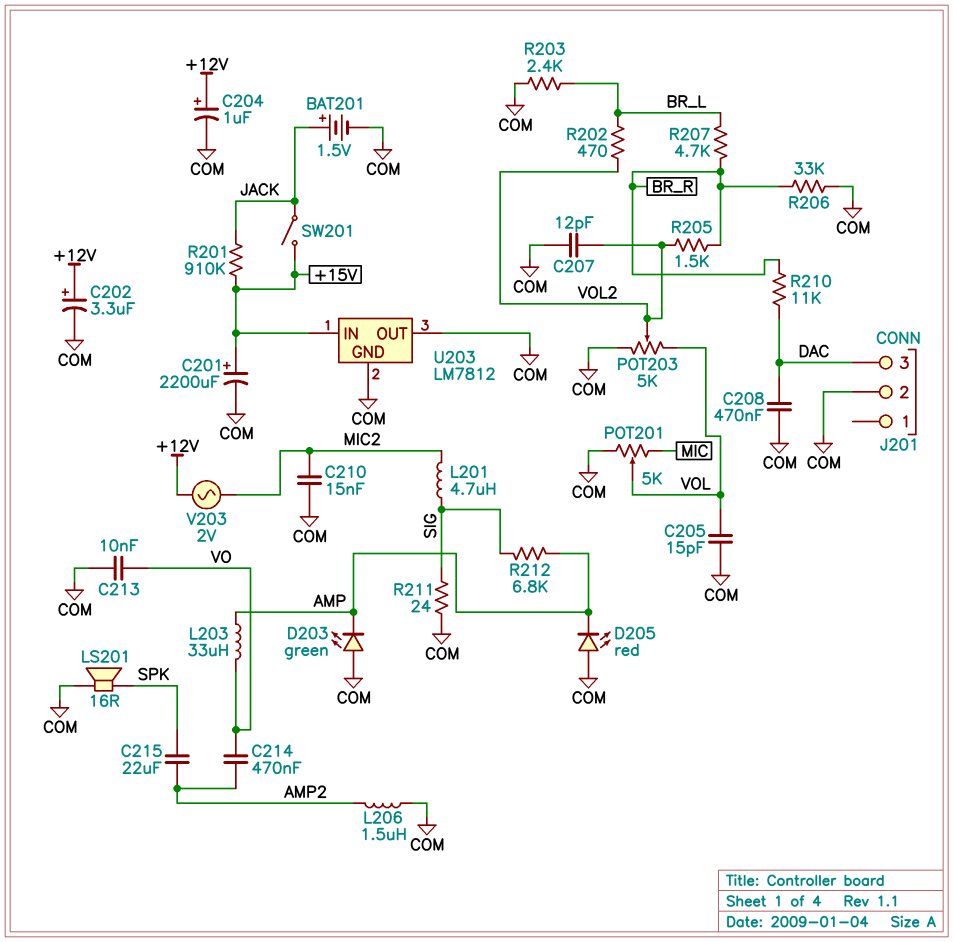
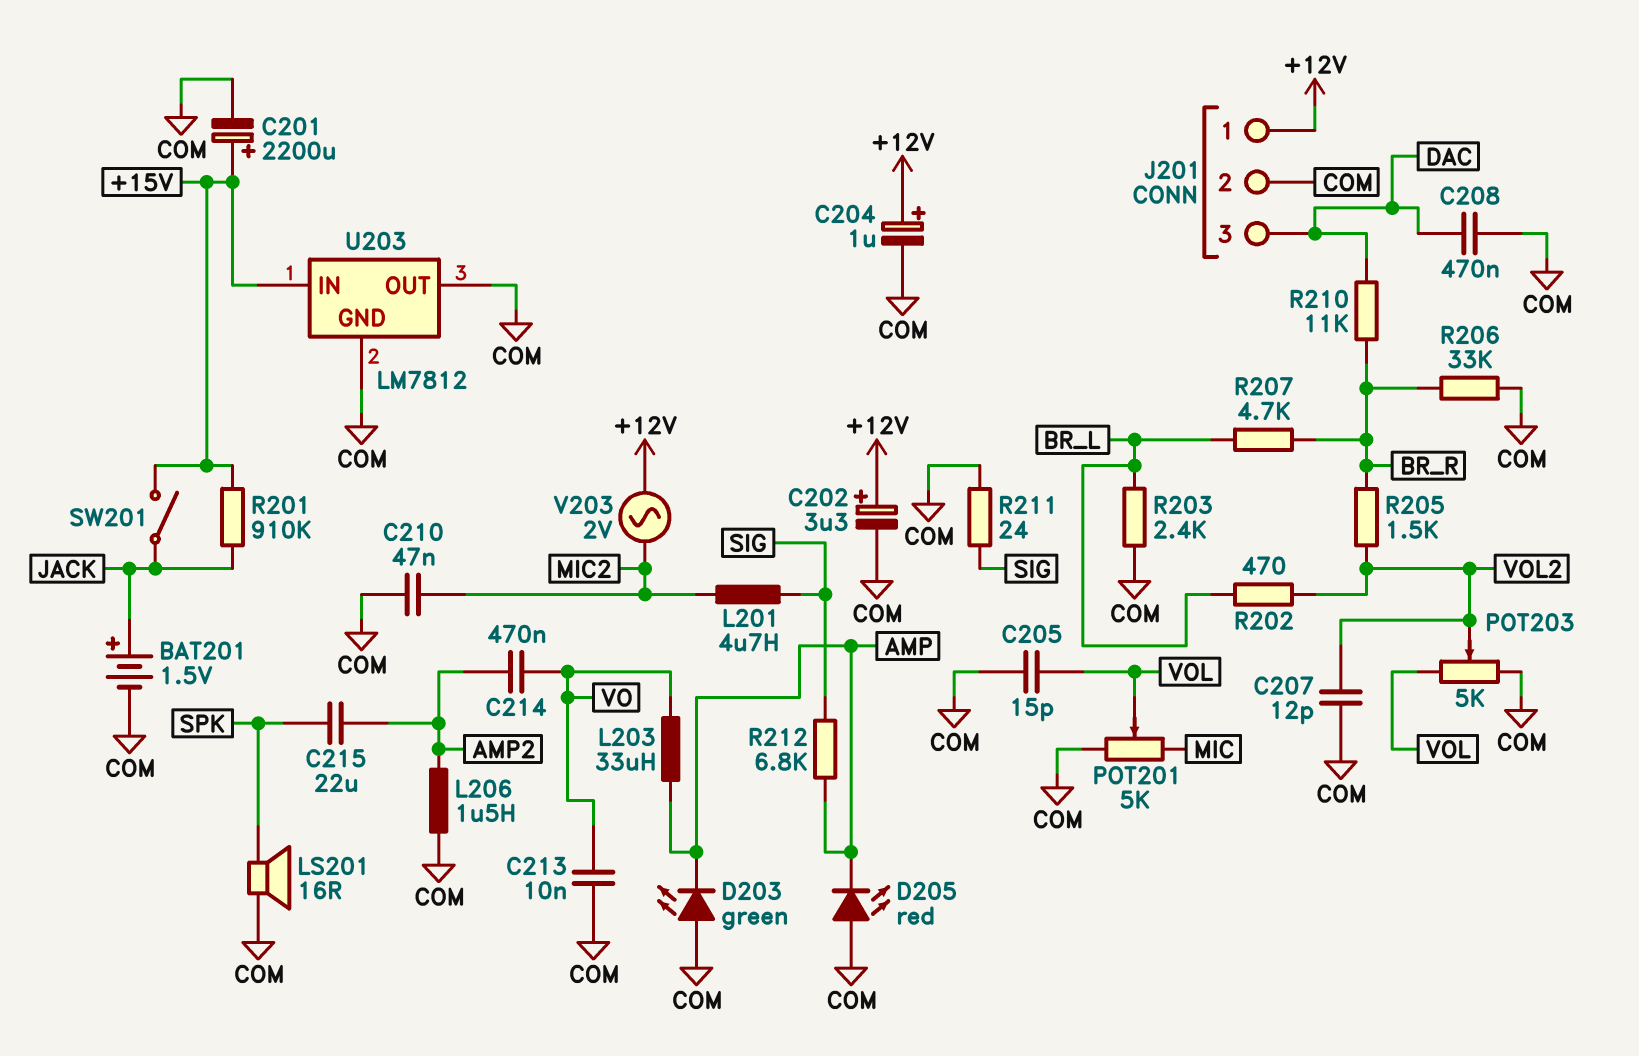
C210: 15nF (COM, MIC2) -> 47nF (COM, MIC2)
J201 pin 1: none -> +12V

